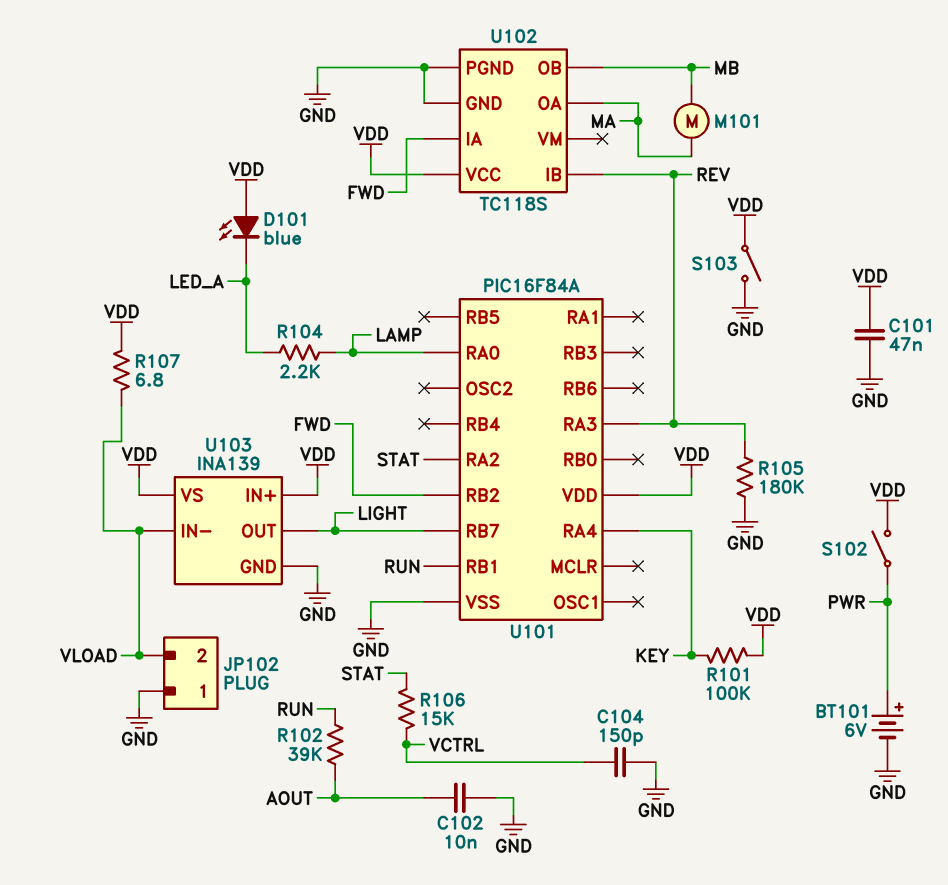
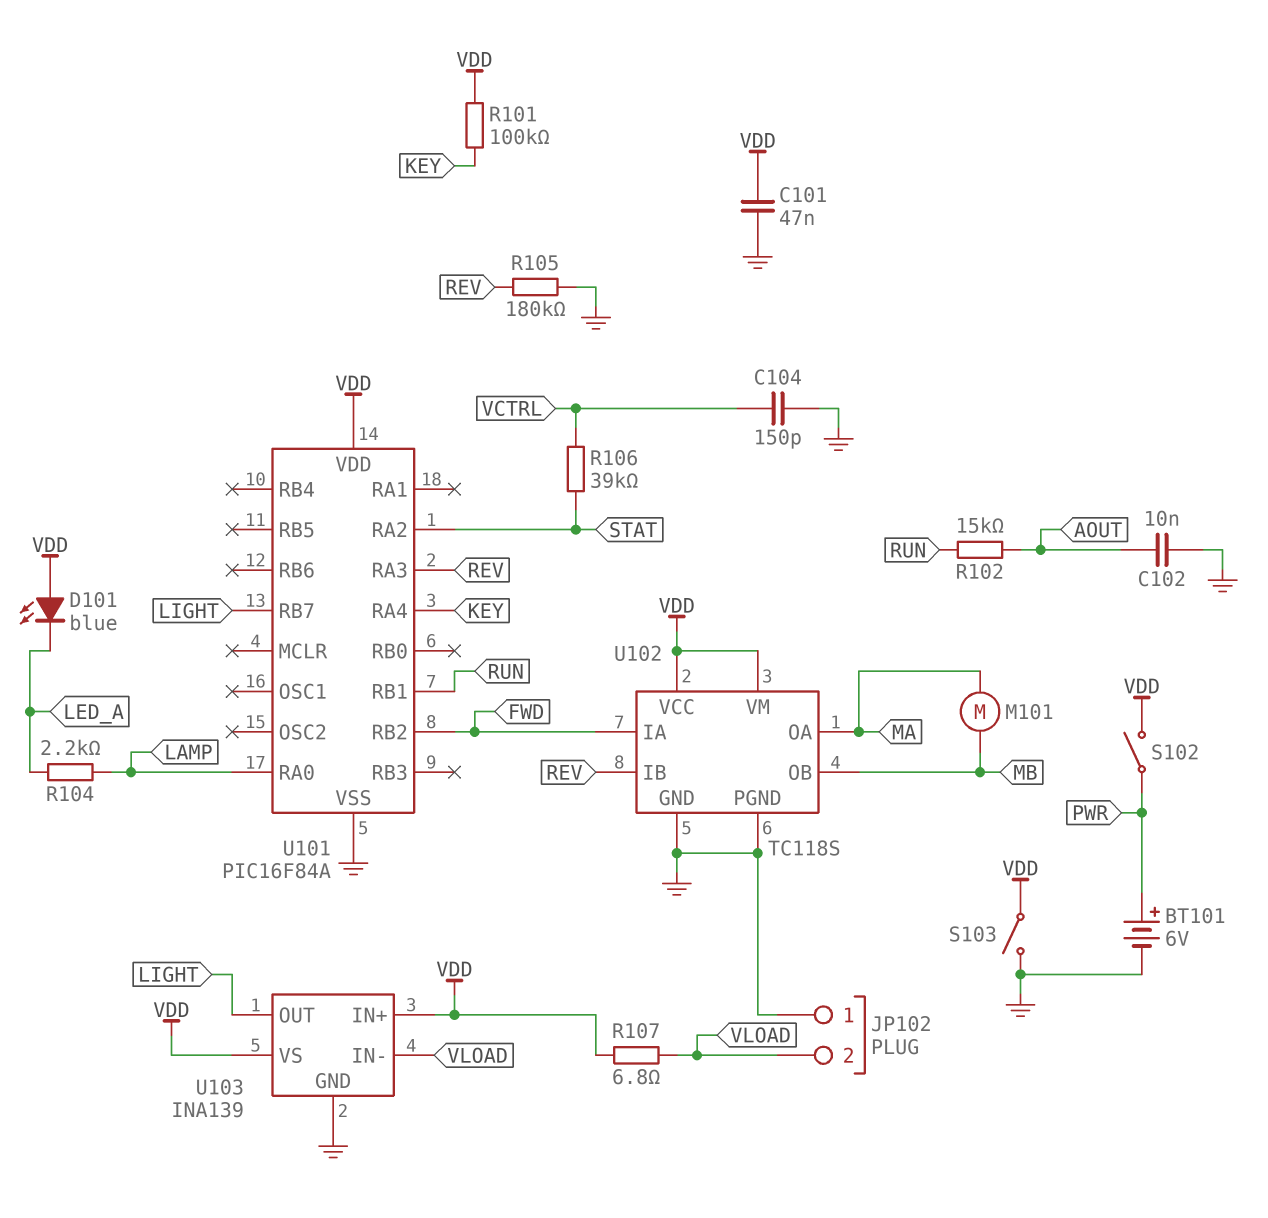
R102: 39k (AOUT, RUN) -> 15k (AOUT, RUN)
R106: 15k (STAT, VCTRL) -> 39k (STAT, VCTRL)
U102 pin VM: none -> VDD

